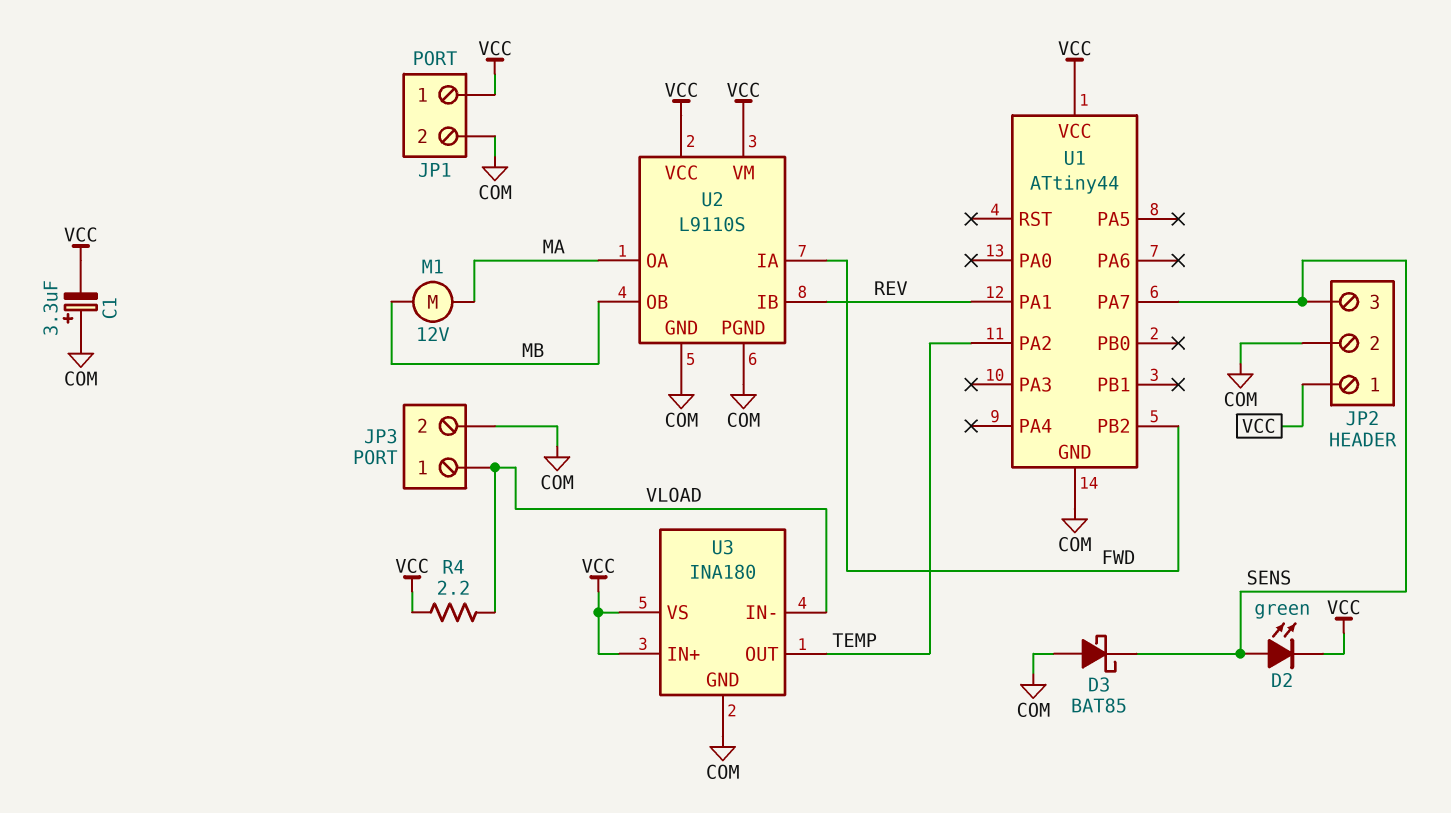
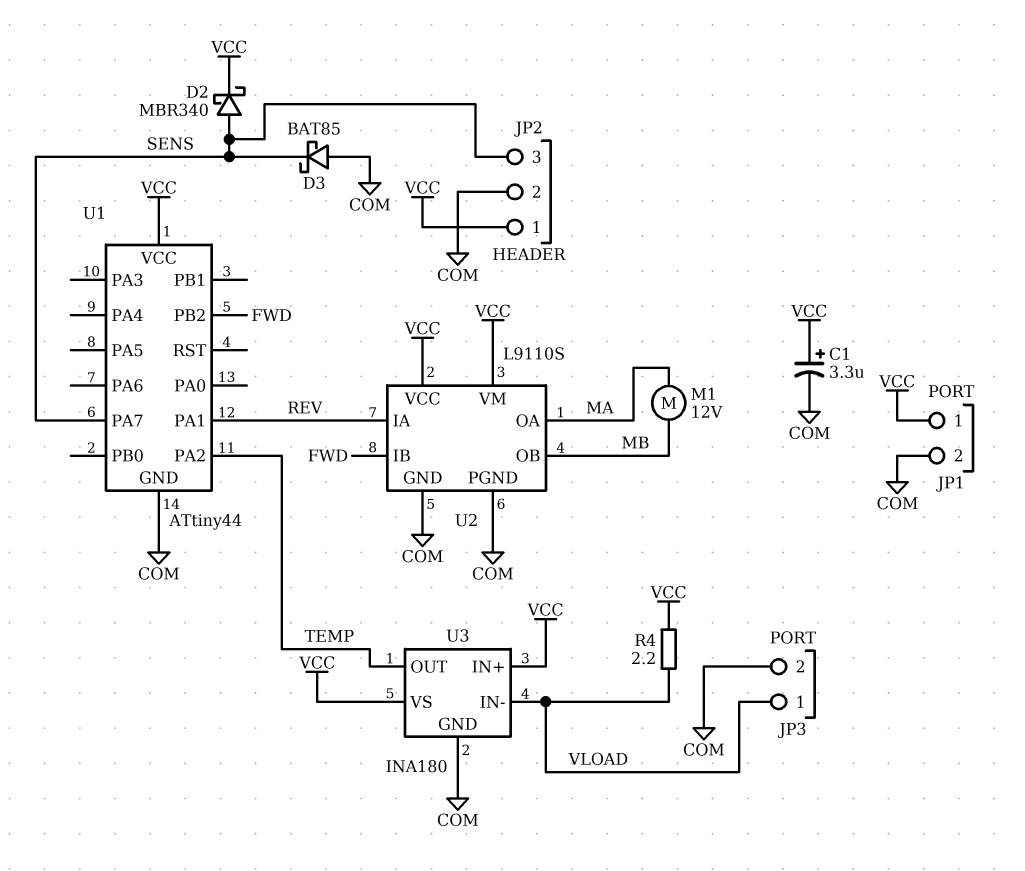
C1: 3.3uF (plus COM, minus VCC) -> 3.3uF (plus VCC, minus COM)
D2: LED green (A SENS, K VCC) -> schottky MBR340 (A SENS, K VCC)
U2 pin IA: FWD -> REV
U2 pin IB: REV -> FWD

